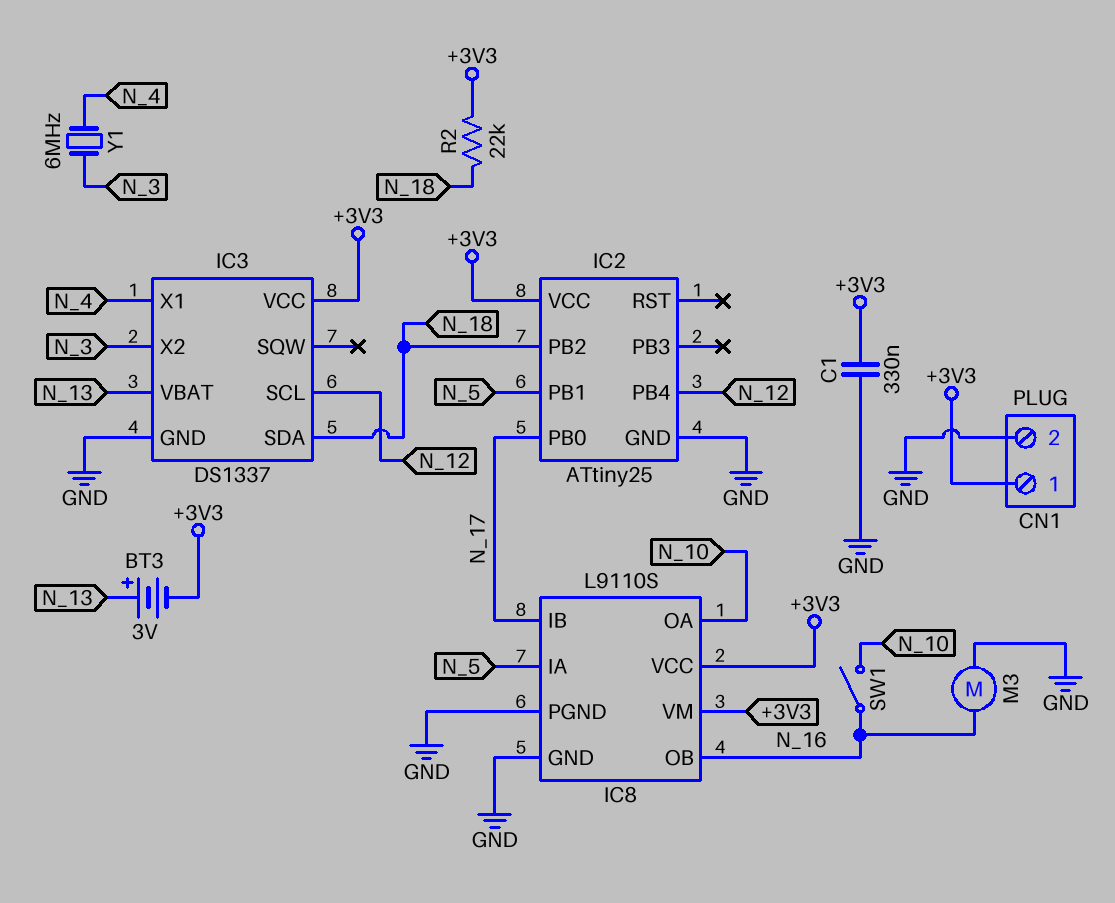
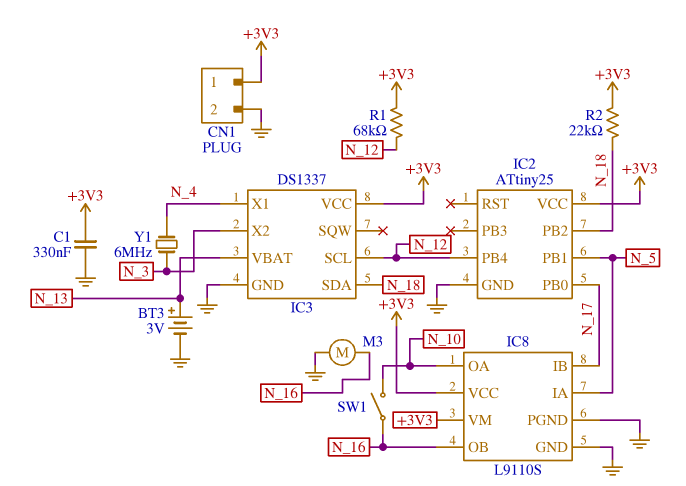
BT3: 3V (plus N_13, minus +3V3) -> 3V (plus N_13, minus GND)
R1: none -> 68k (+3V3, N_12)

